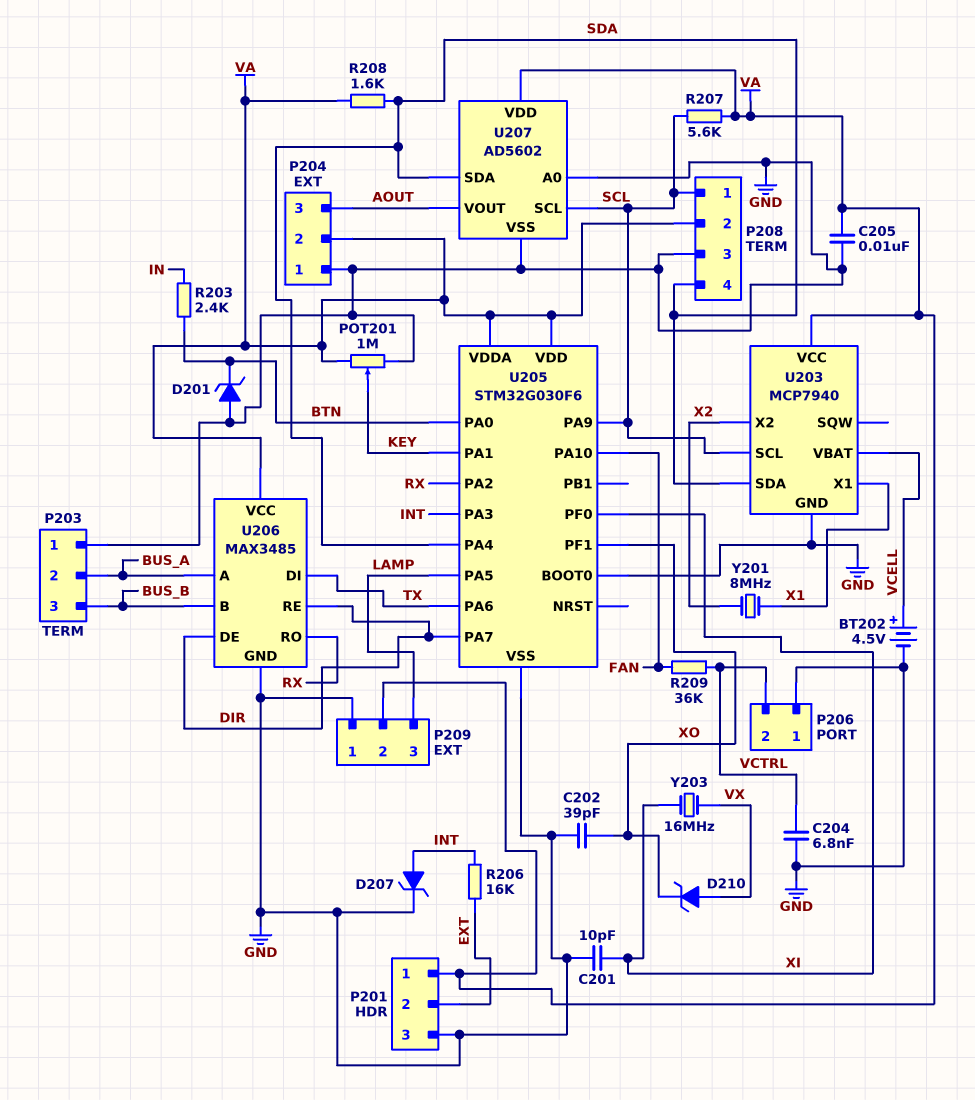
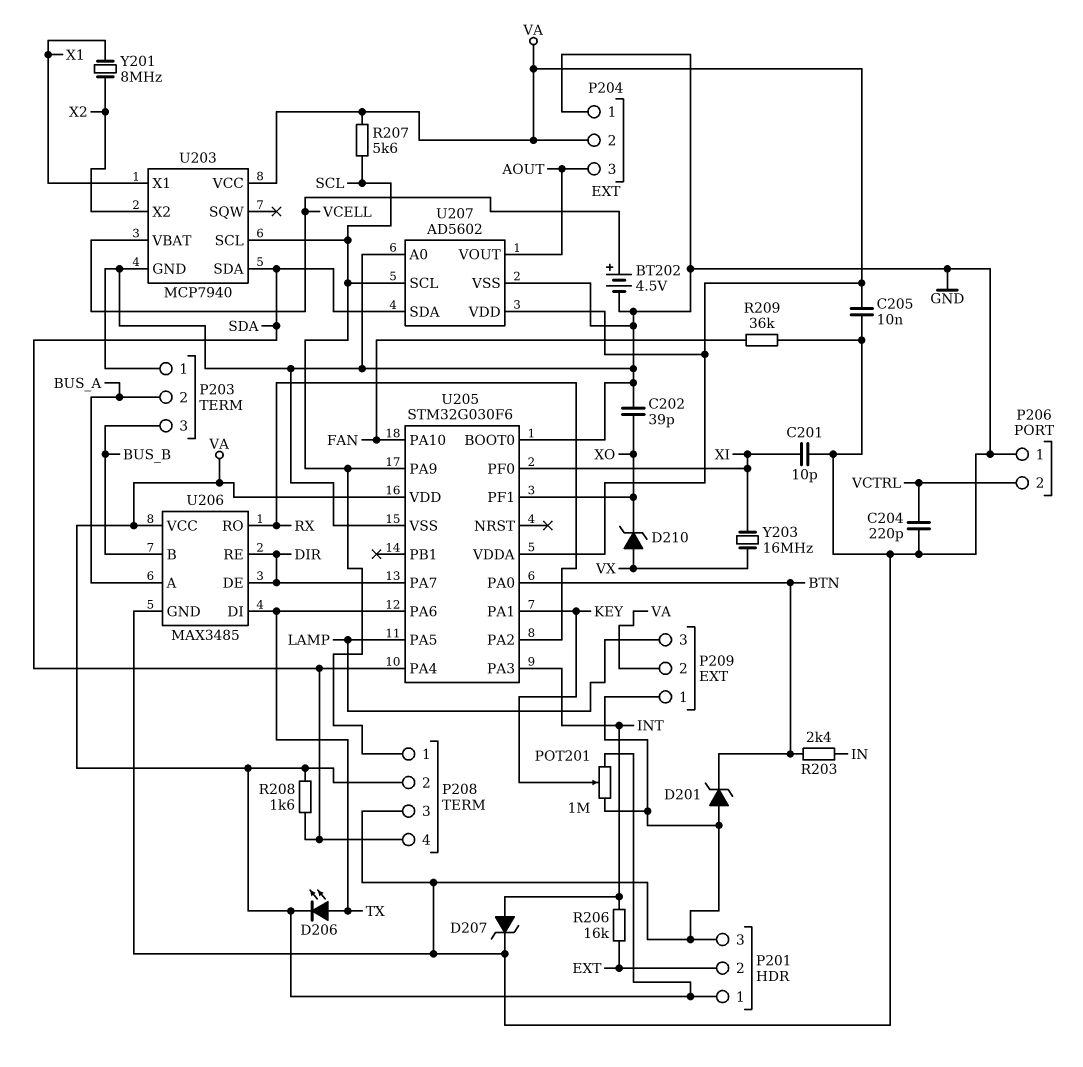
C204: 6.8nF (GND, VCTRL) -> 220pF (GND, VCTRL)
D206: none -> LED (A TX, K VA)
R209: 36k (FAN, VCTRL) -> 36k (FAN, GND)

